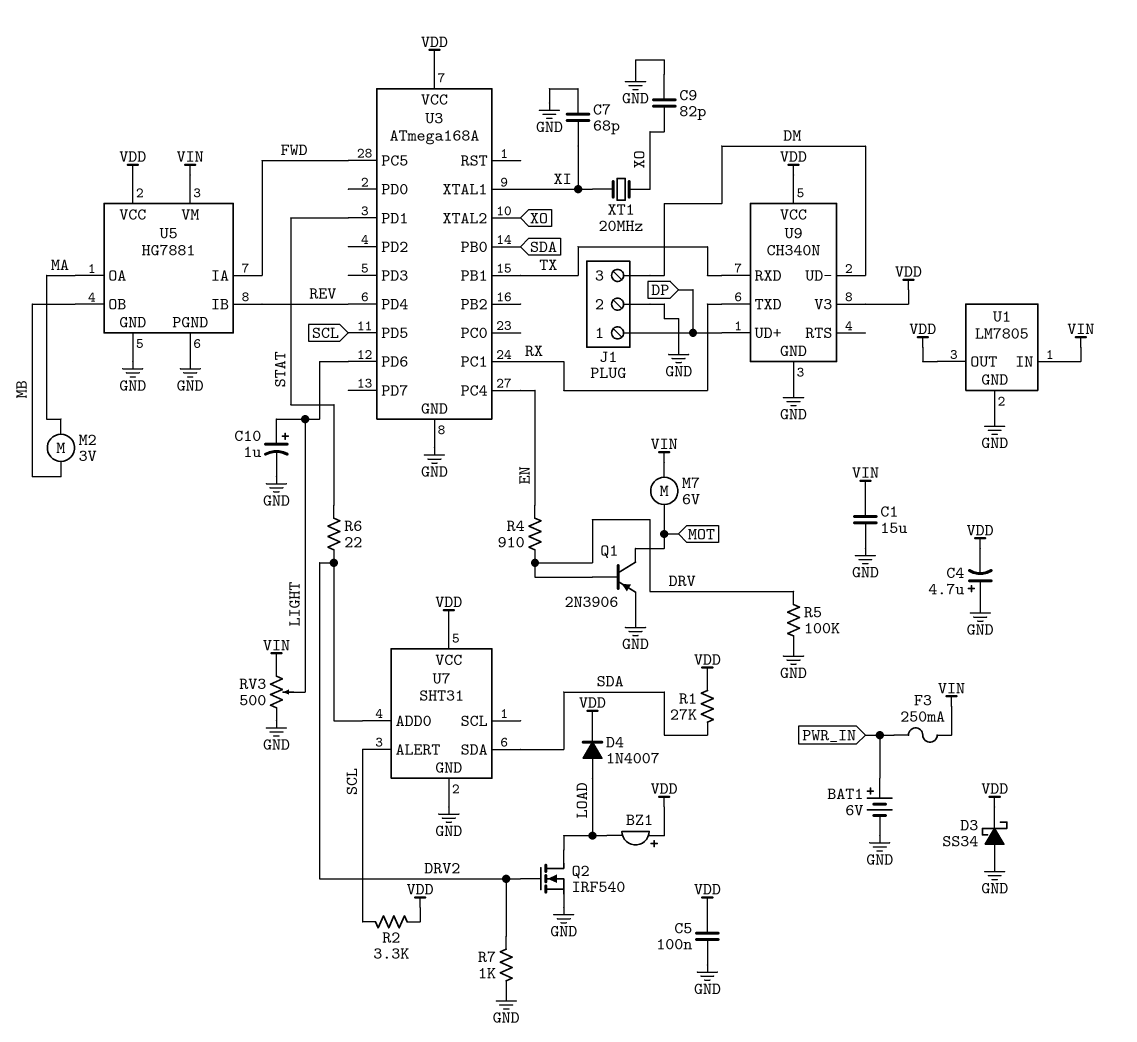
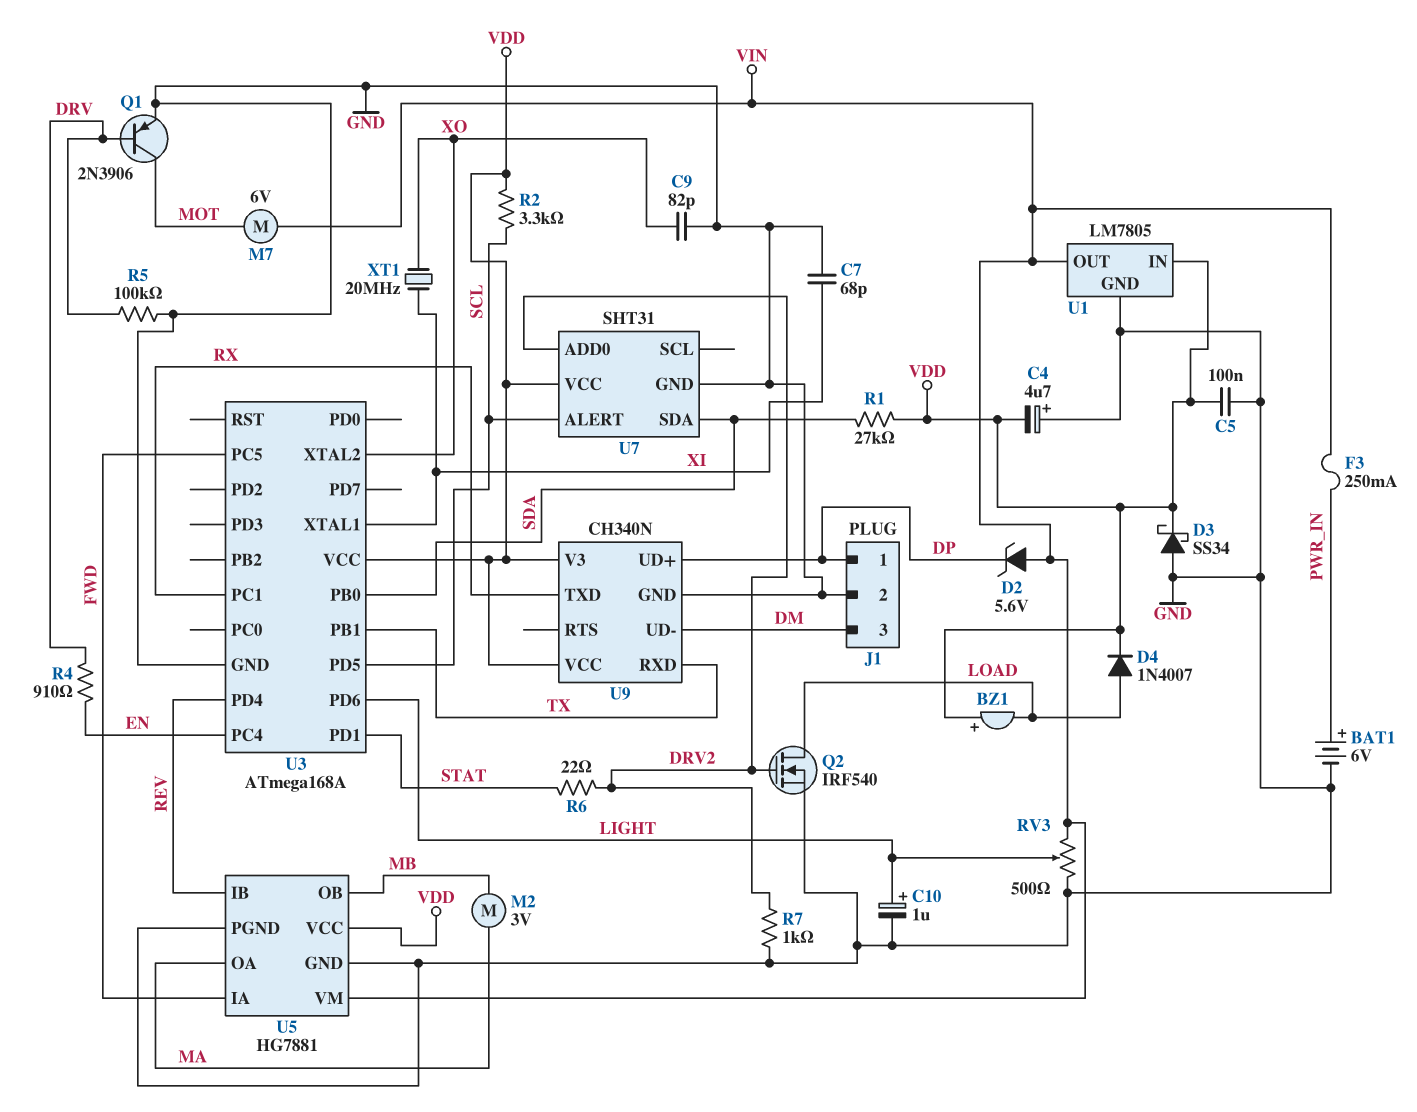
C1: 15uF (GND, VIN) -> none
D2: none -> zener 5.6V (A VIN, K DP)
U1 pin IN: VIN -> VDD
U1 pin OUT: VDD -> VIN

